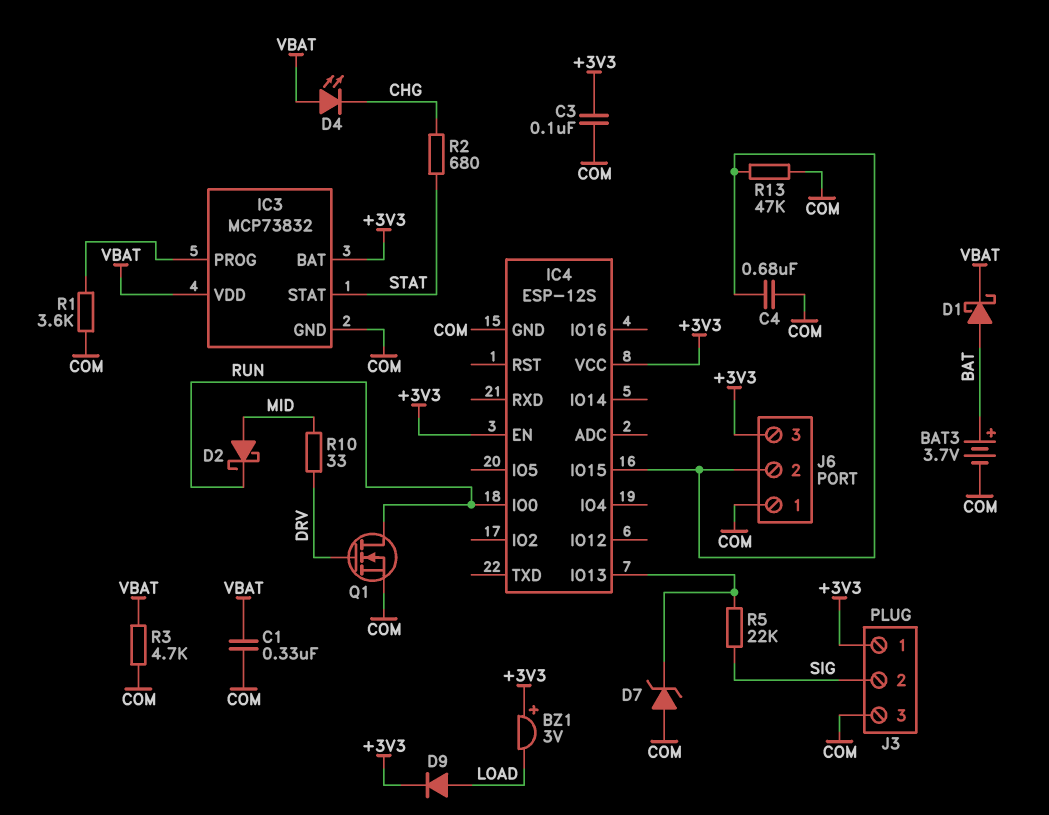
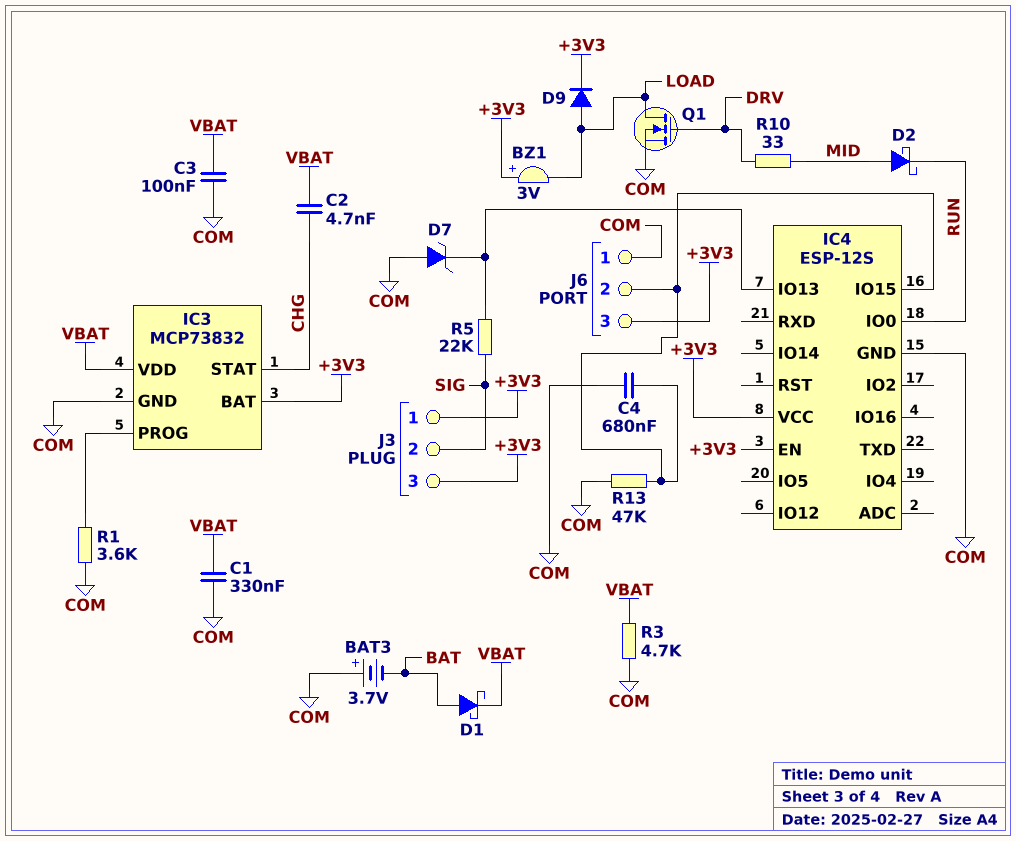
BAT3: 3.7V (plus BAT, minus COM) -> 3.7V (plus COM, minus BAT)
C2: none -> 4.7nF (CHG, VBAT)
C3: 100nF (+3V3, COM) -> 100nF (COM, VBAT)
D4: LED (A VBAT, K CHG) -> none
IC3 pin STAT: STAT -> CHG
J3 pin 3: COM -> +3V3
Q1: NMOS (G DRV, D RUN, S COM) -> NMOS (G DRV, D LOAD, S COM)
R2: 680 (CHG, STAT) -> none

